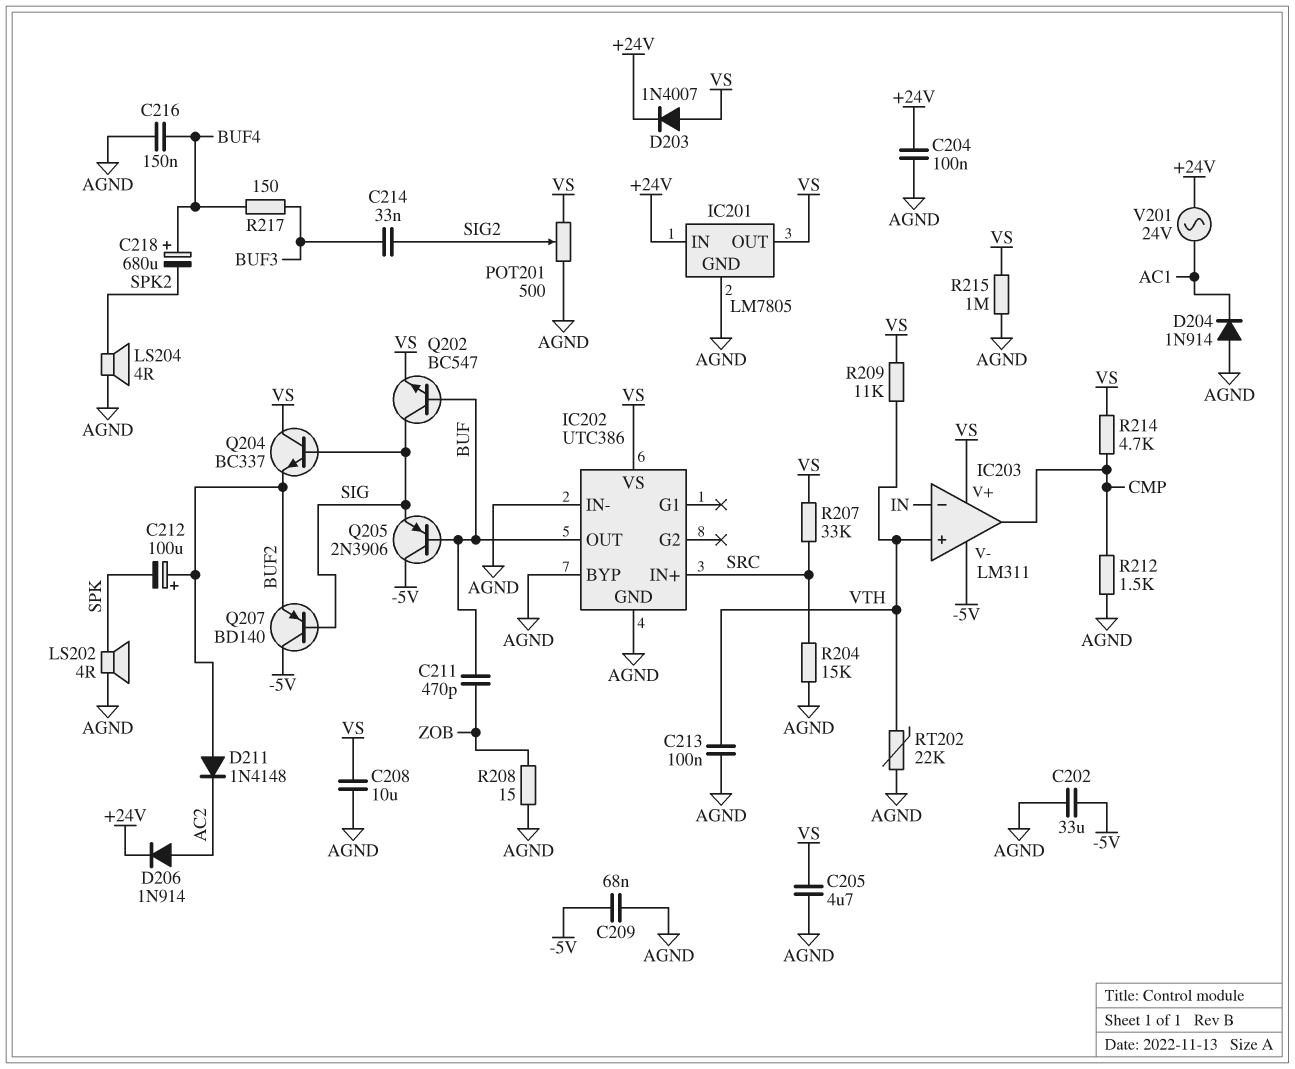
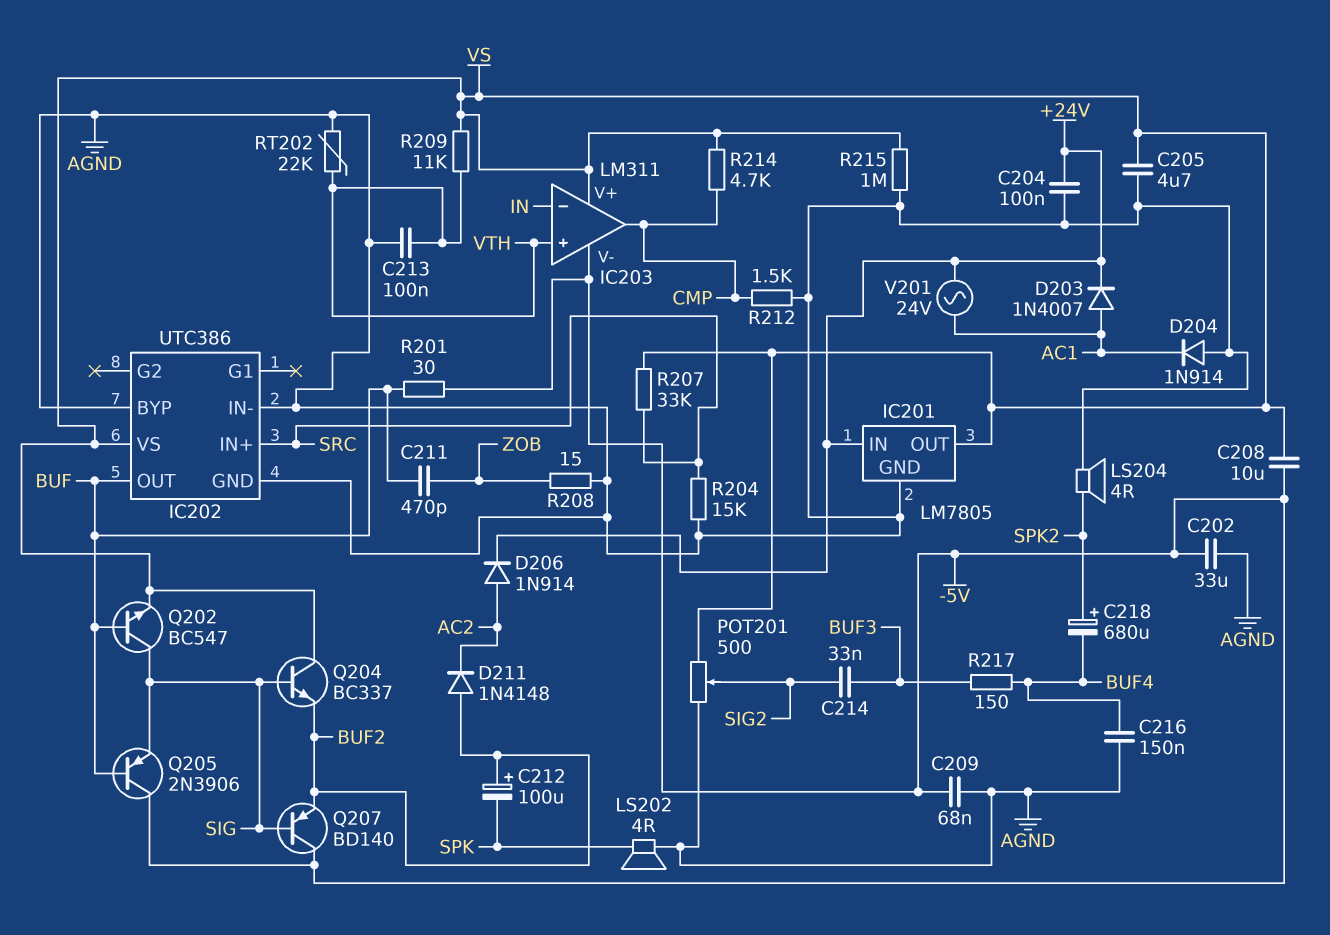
C208: 10uF (AGND, VS) -> 10uF (-5V, VS)
C218: 680uF (plus BUF4, minus SPK2) -> 680uF (plus SPK2, minus BUF4)
D203: diode 1N4007 (A VS, K +24V) -> diode 1N4007 (A AC1, K +24V)
R201: none -> 30 (-5V, BUF)

